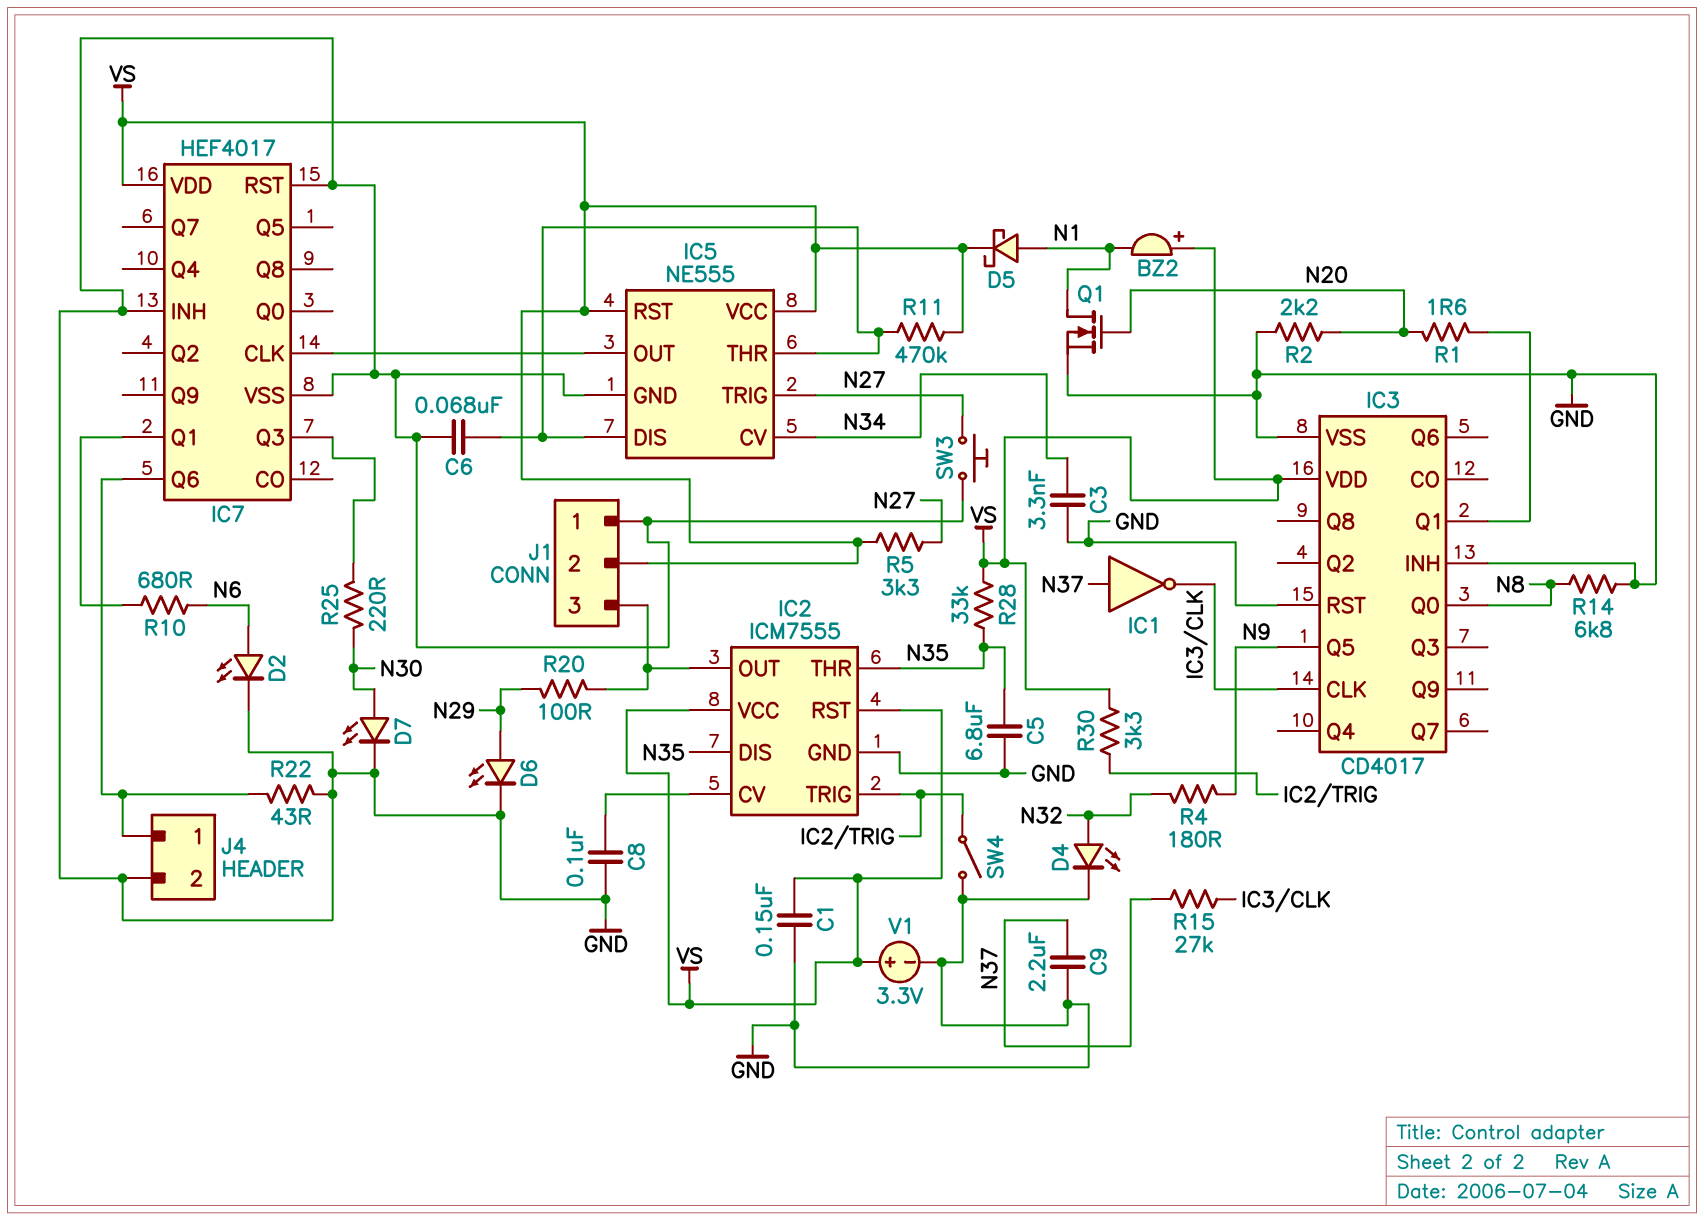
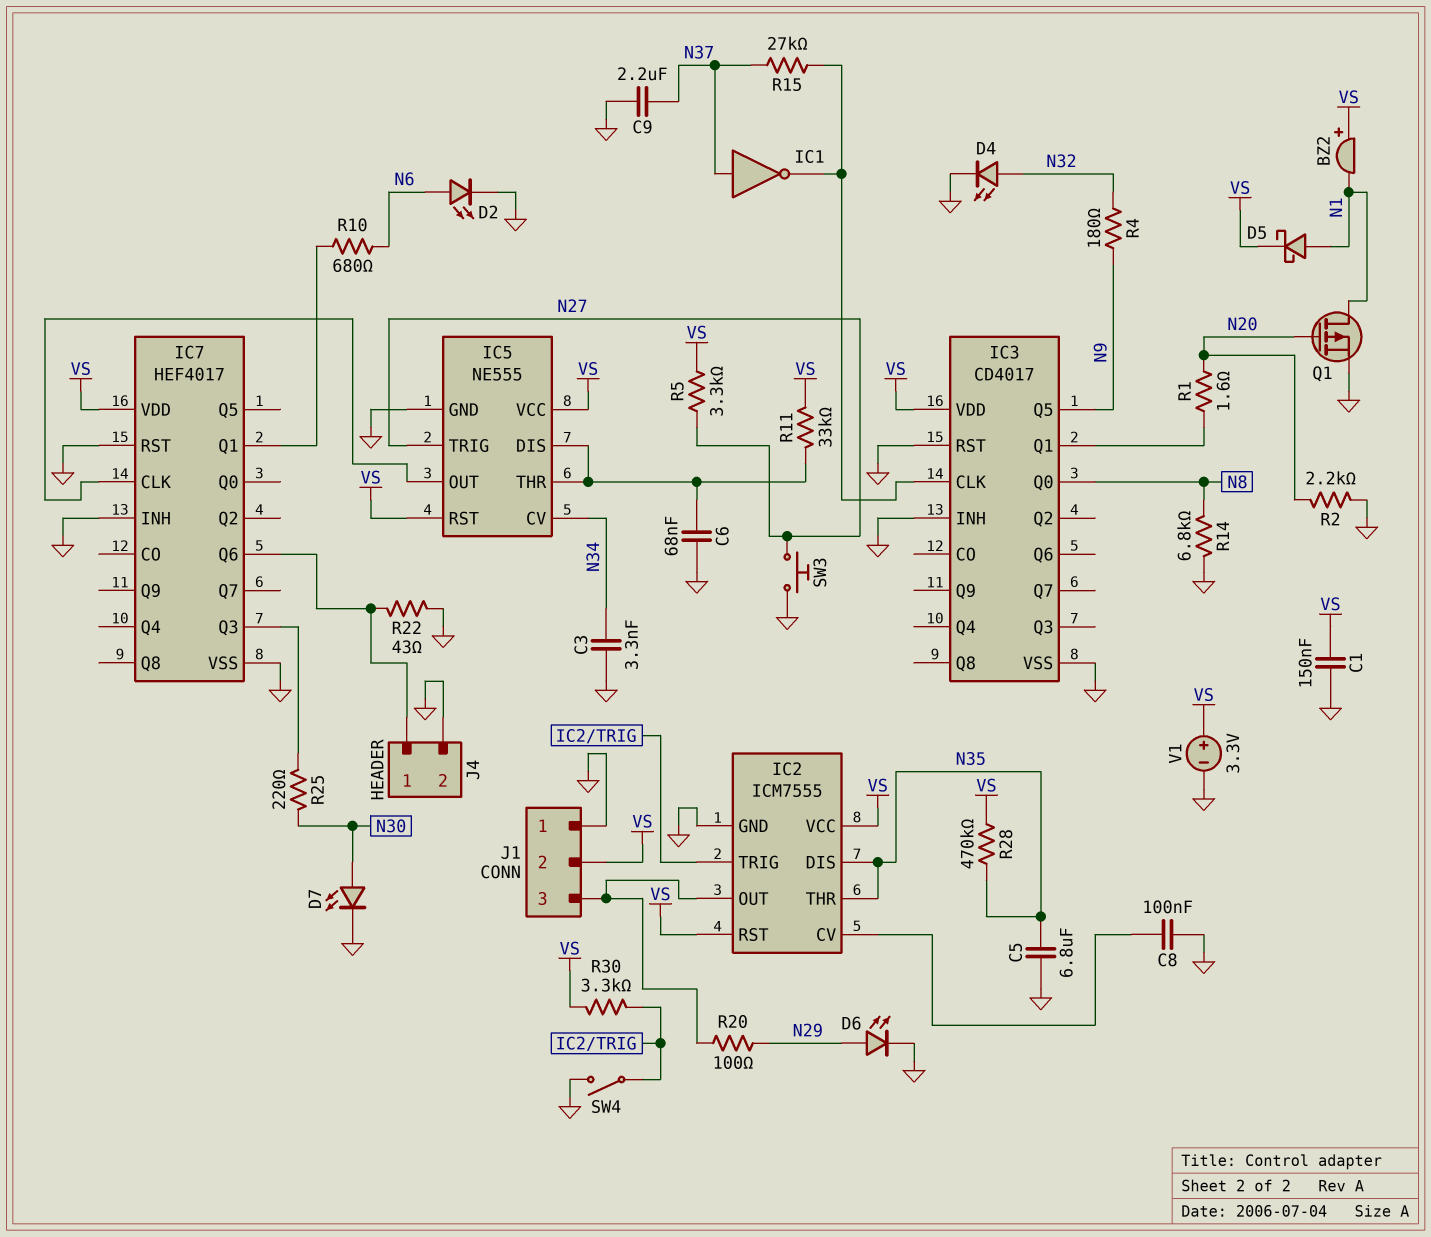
Q1: NMOS (G N20, D N1, S GND) -> PMOS (G N20, D N1, S GND)
R11: 470k (IC5/DIS, VS) -> 33k (IC5/DIS, VS)
R28: 33k (N35, VS) -> 470k (N35, VS)

